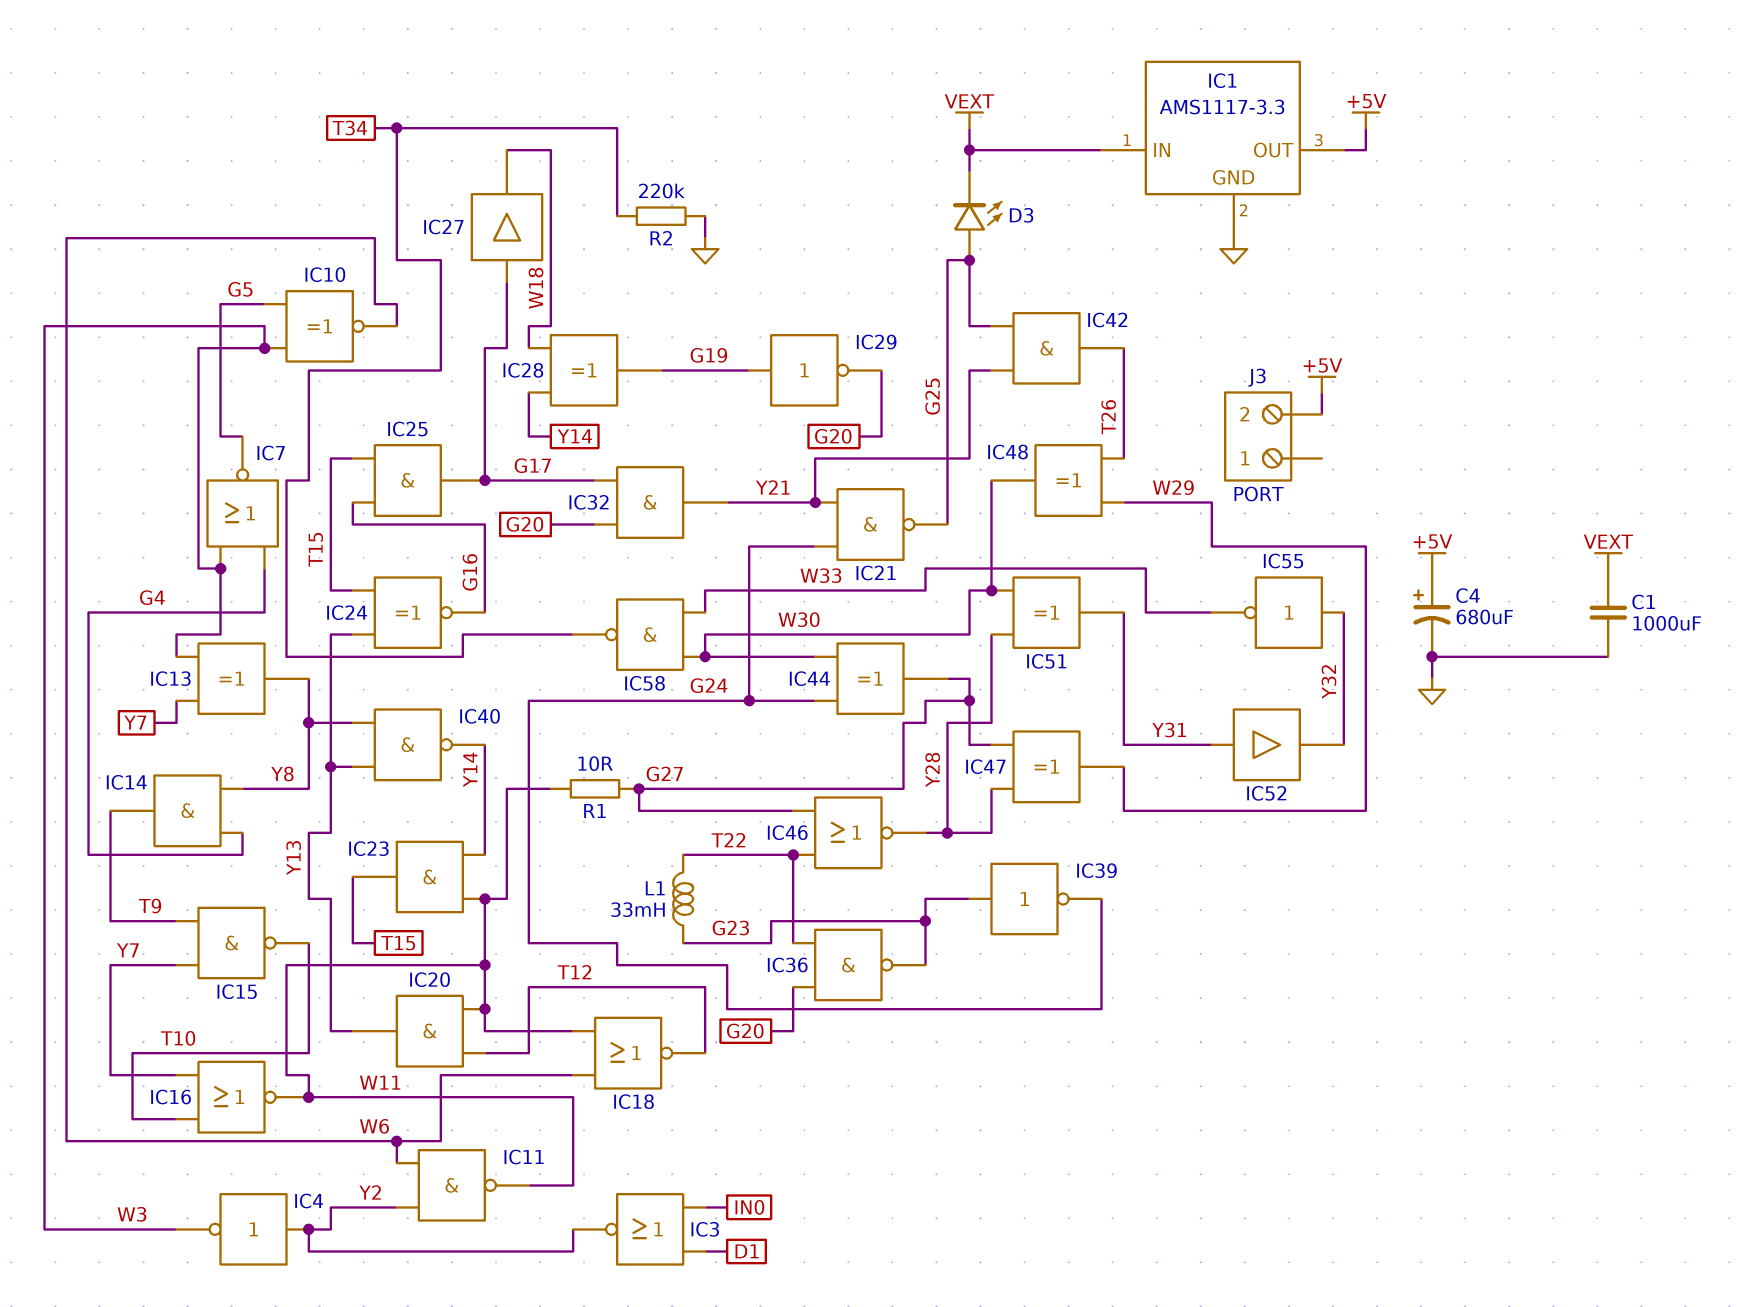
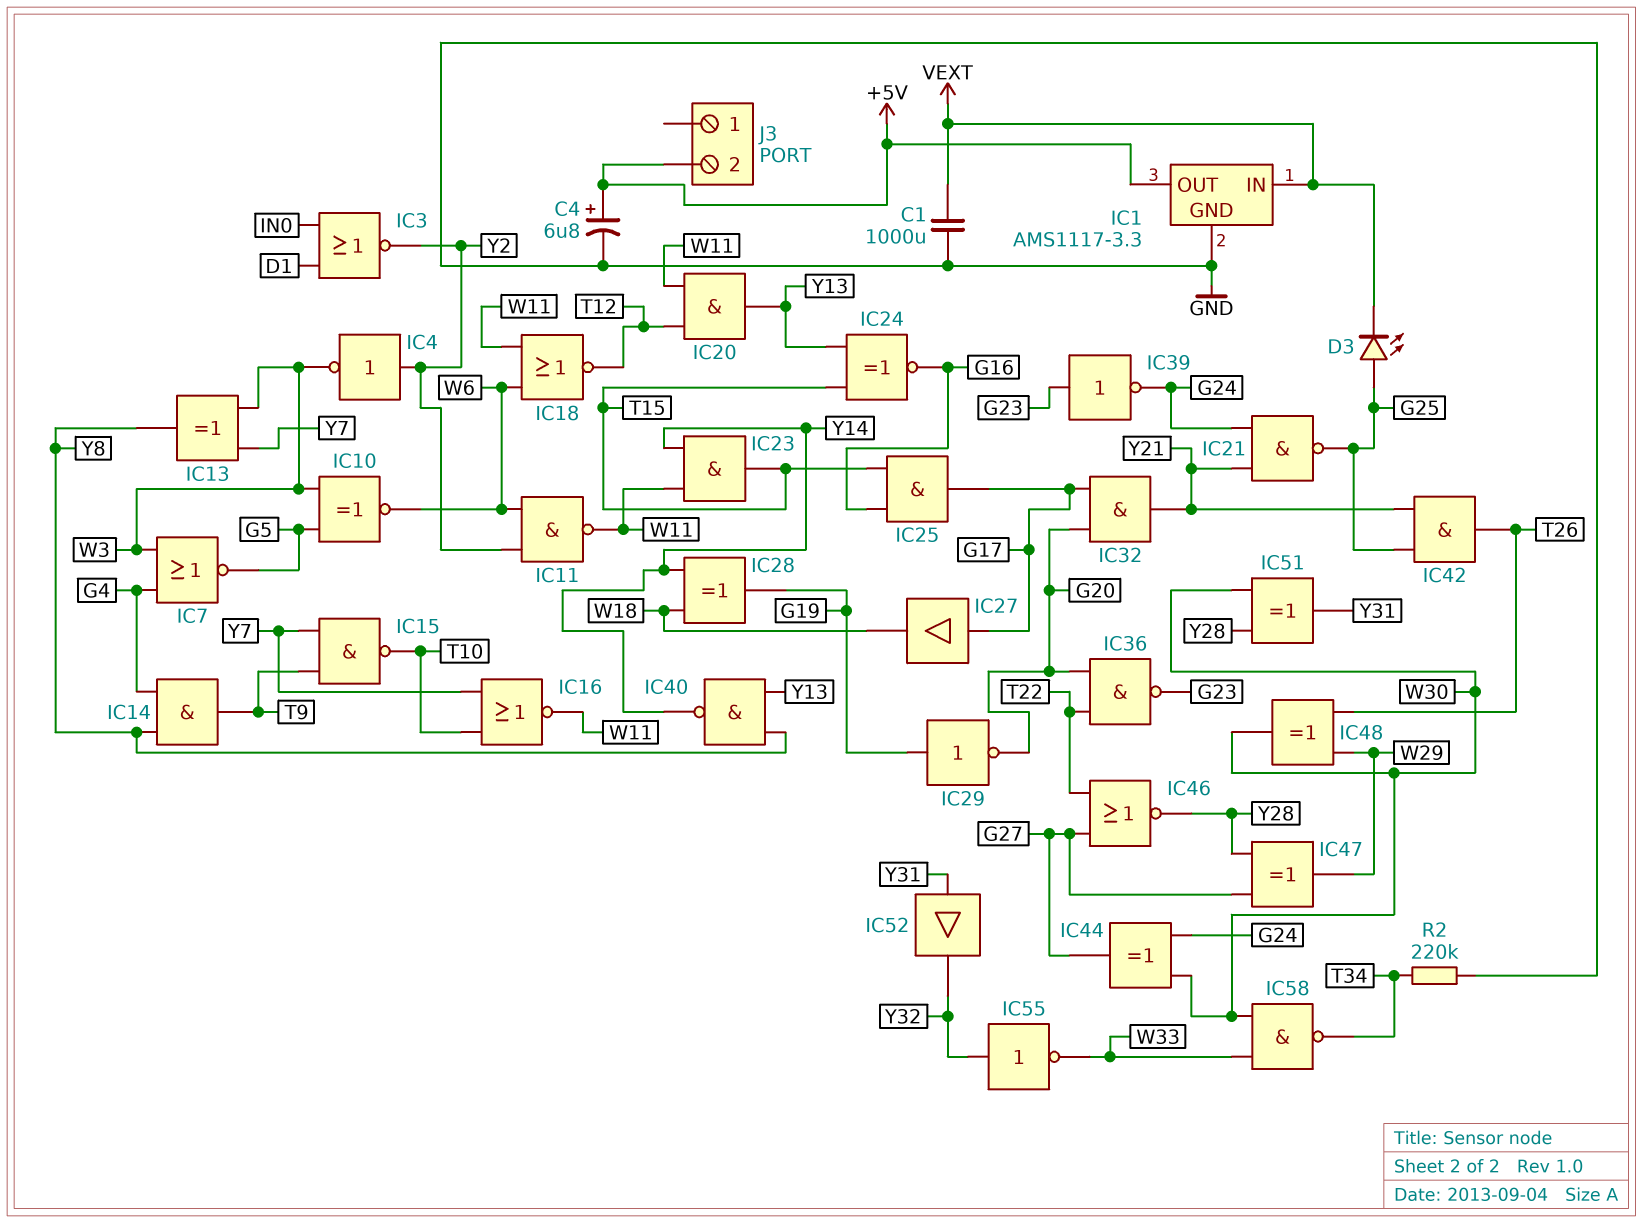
C4: 680uF (plus +5V, minus GND) -> 6.8uF (plus +5V, minus GND)
L1: 33mH (G23, T22) -> none
R1: 10 (G27, W11) -> none

